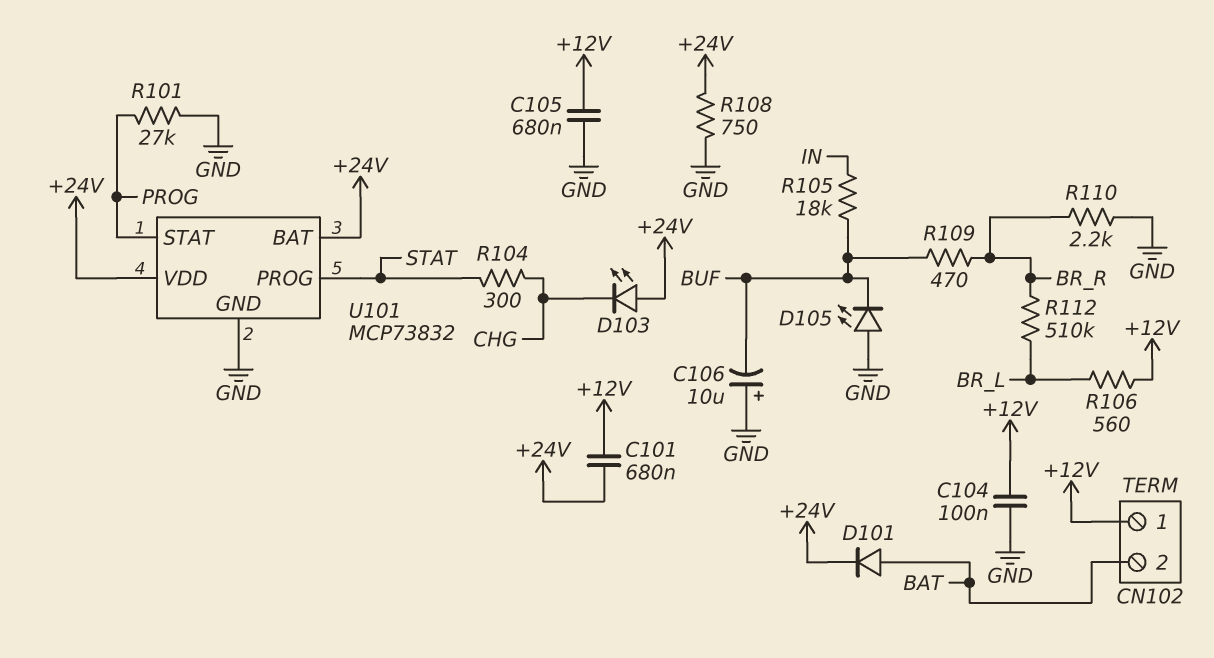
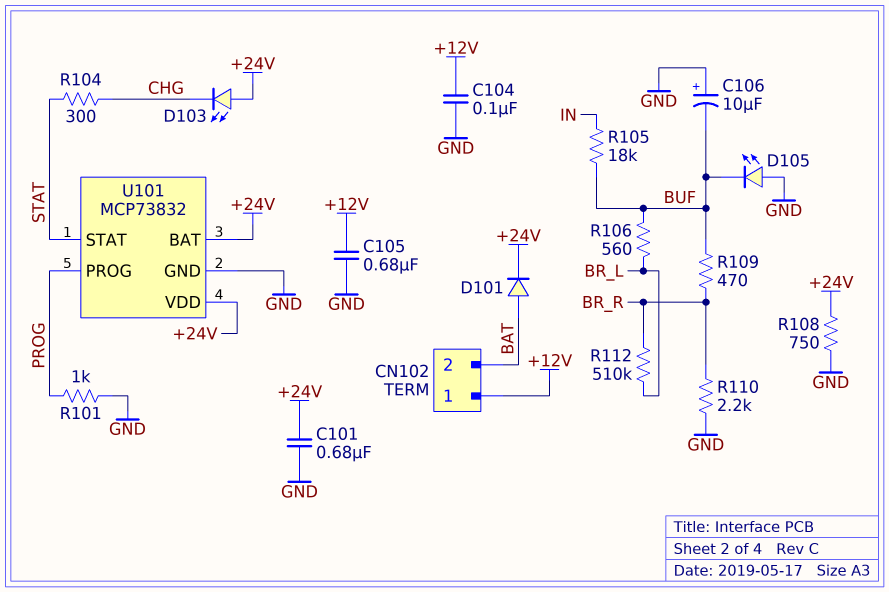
C101: 680nF (+12V, +24V) -> 680nF (+24V, GND)
R101: 27k (GND, PROG) -> 1k (GND, PROG)
R106: 560 (+12V, BR_L) -> 560 (BR_L, BUF)
U101 pin PROG: STAT -> PROG
U101 pin STAT: PROG -> STAT

